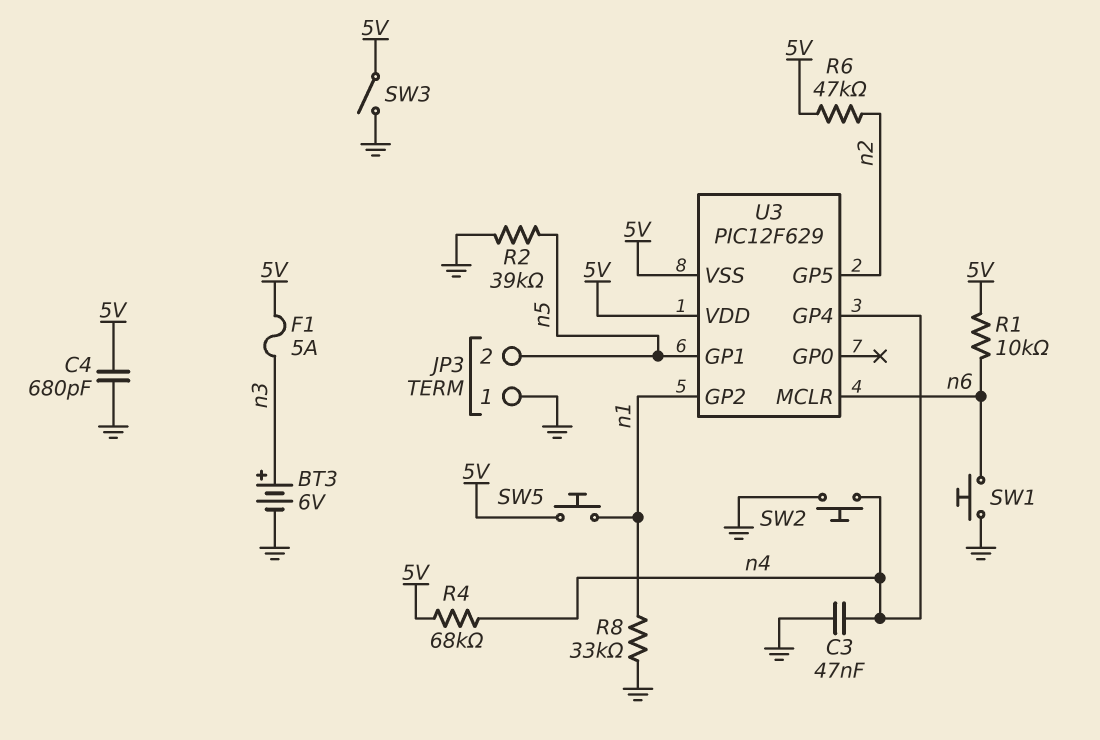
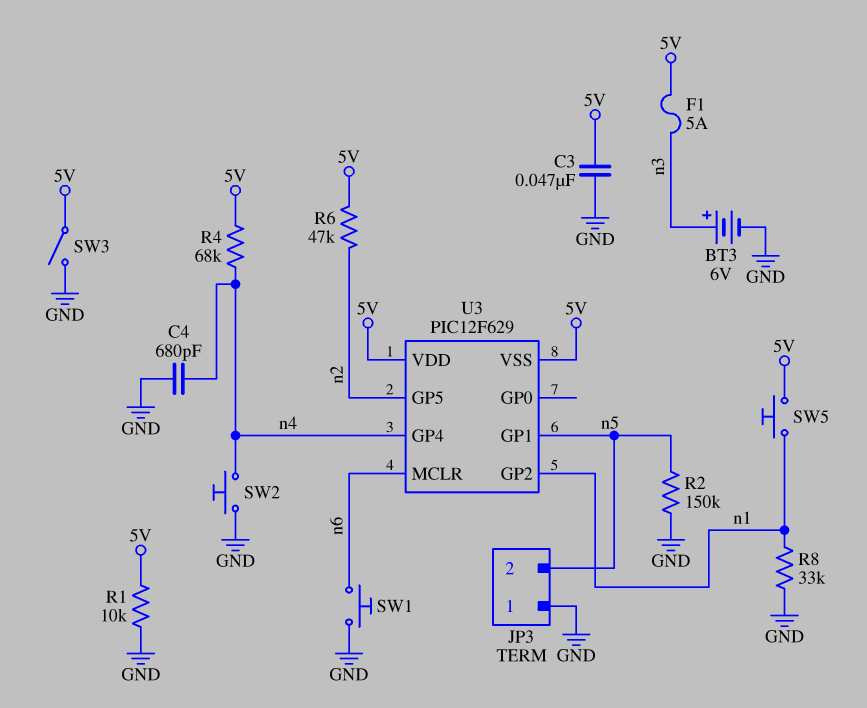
C3: 47nF (GND, n4) -> 47nF (5V, GND)
C4: 680pF (5V, GND) -> 680pF (GND, n4)
R1: 10k (5V, n6) -> 10k (5V, GND)
R2: 39k (GND, n5) -> 150k (GND, n5)

